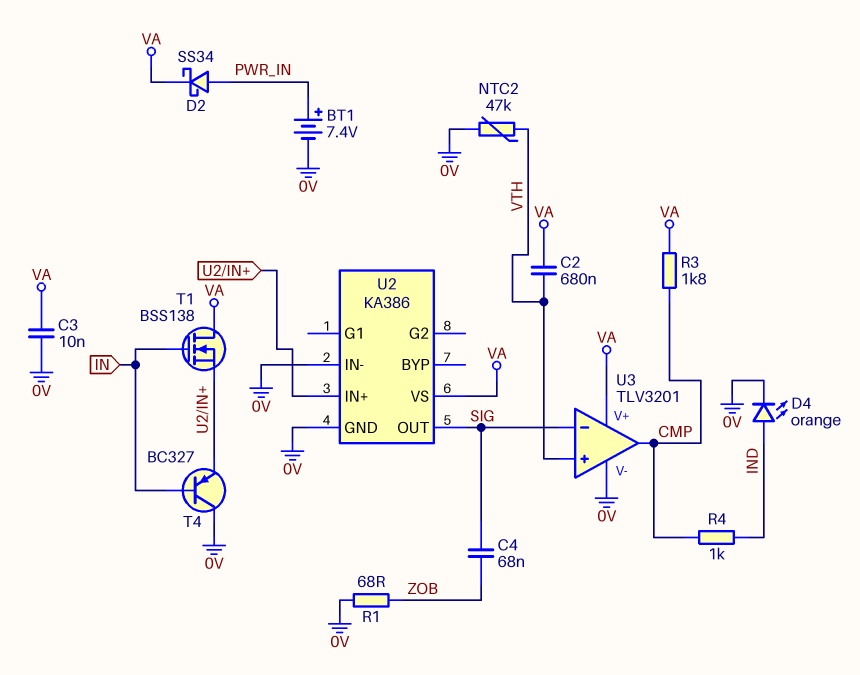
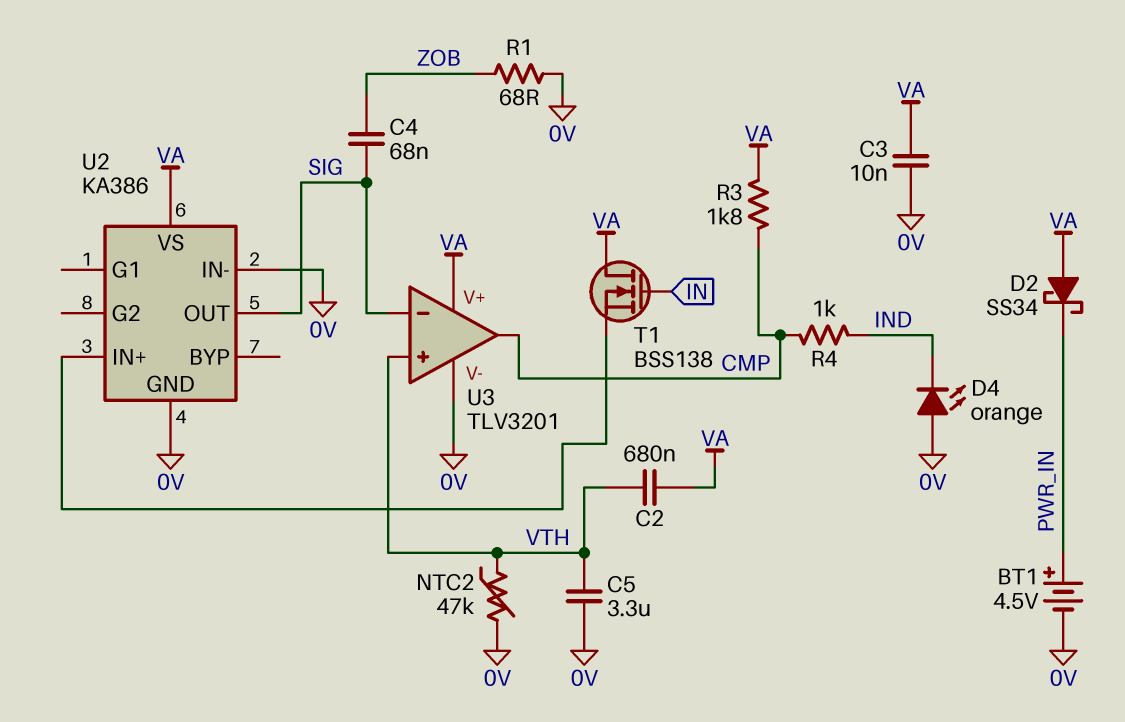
BT1: 7.4V (plus PWR_IN, minus 0V) -> 4.5V (plus PWR_IN, minus 0V)
C5: none -> 3.3uF (0V, VTH)
D2: schottky SS34 (A PWR_IN, K VA) -> schottky SS34 (A VA, K PWR_IN)
D4: LED orange (A IND, K 0V) -> LED orange (A 0V, K IND)
T4: PNP BC327 (B IN, C 0V, E U2/IN+) -> none

